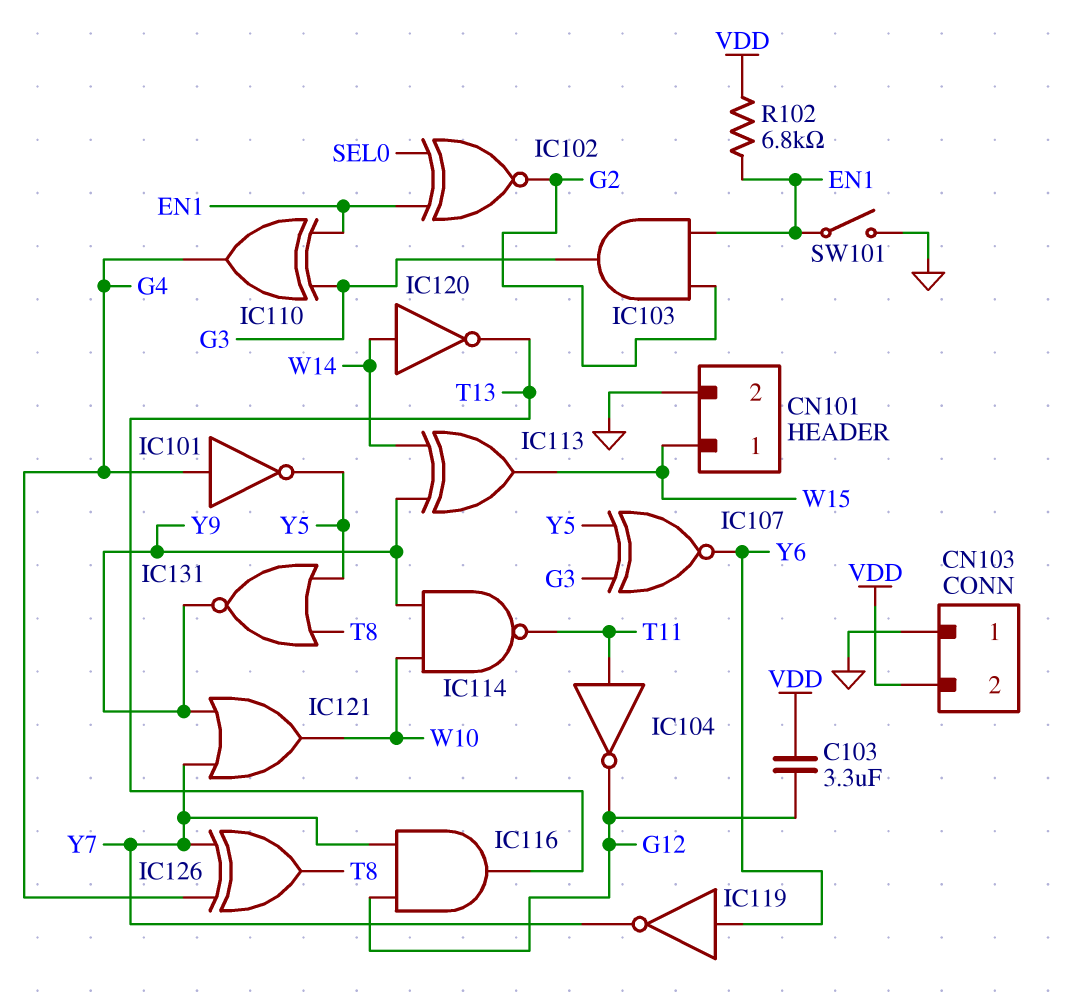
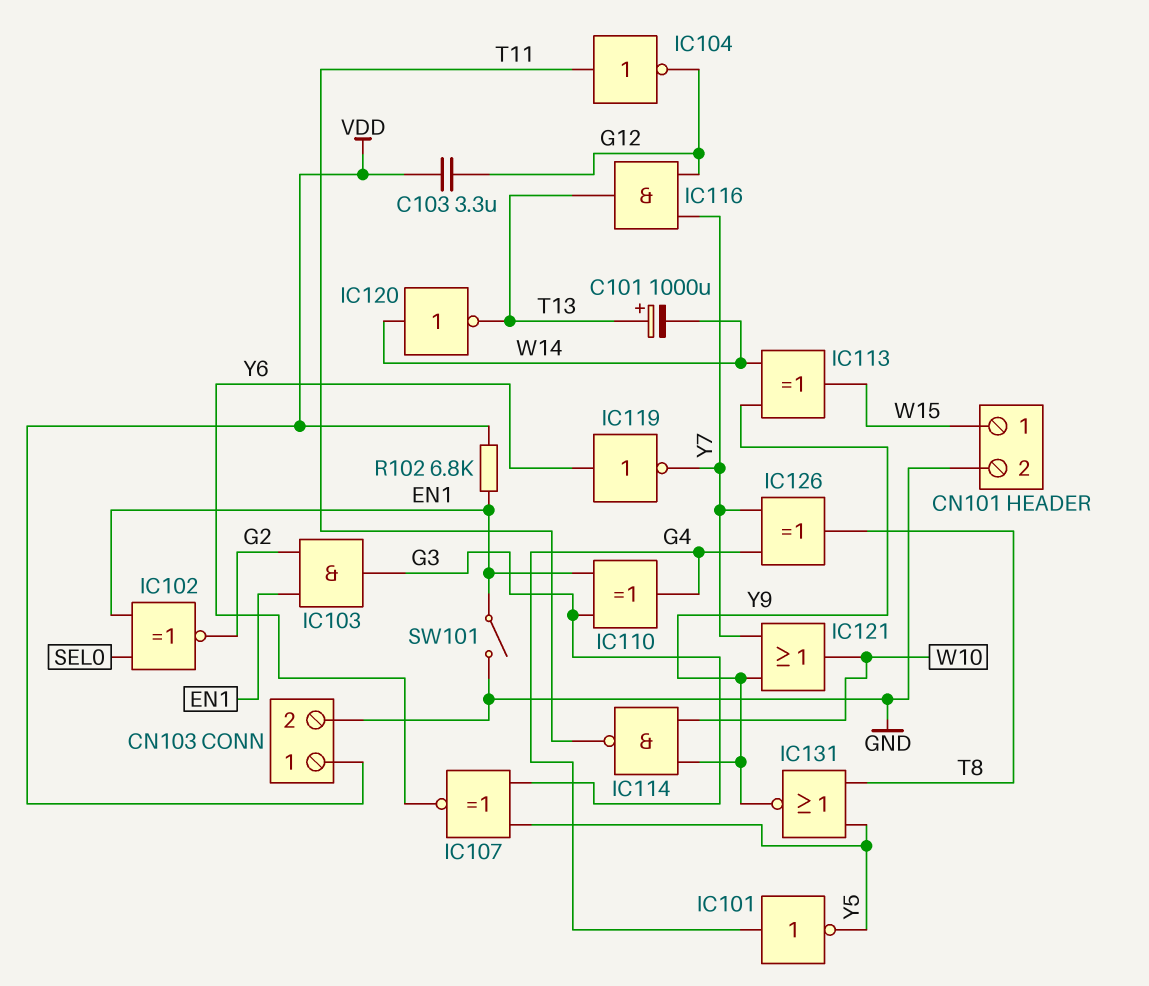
C101: none -> 1000uF (plus T13, minus W14)
CN103 pin 1: GND -> VDD
CN103 pin 2: VDD -> GND

